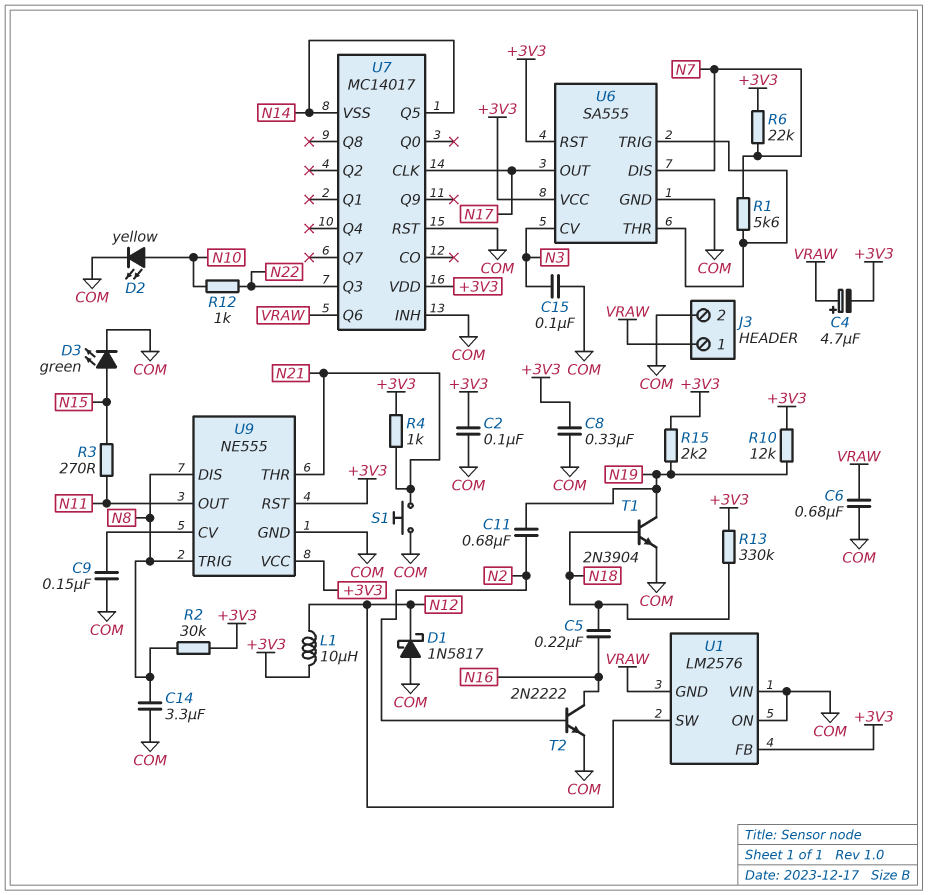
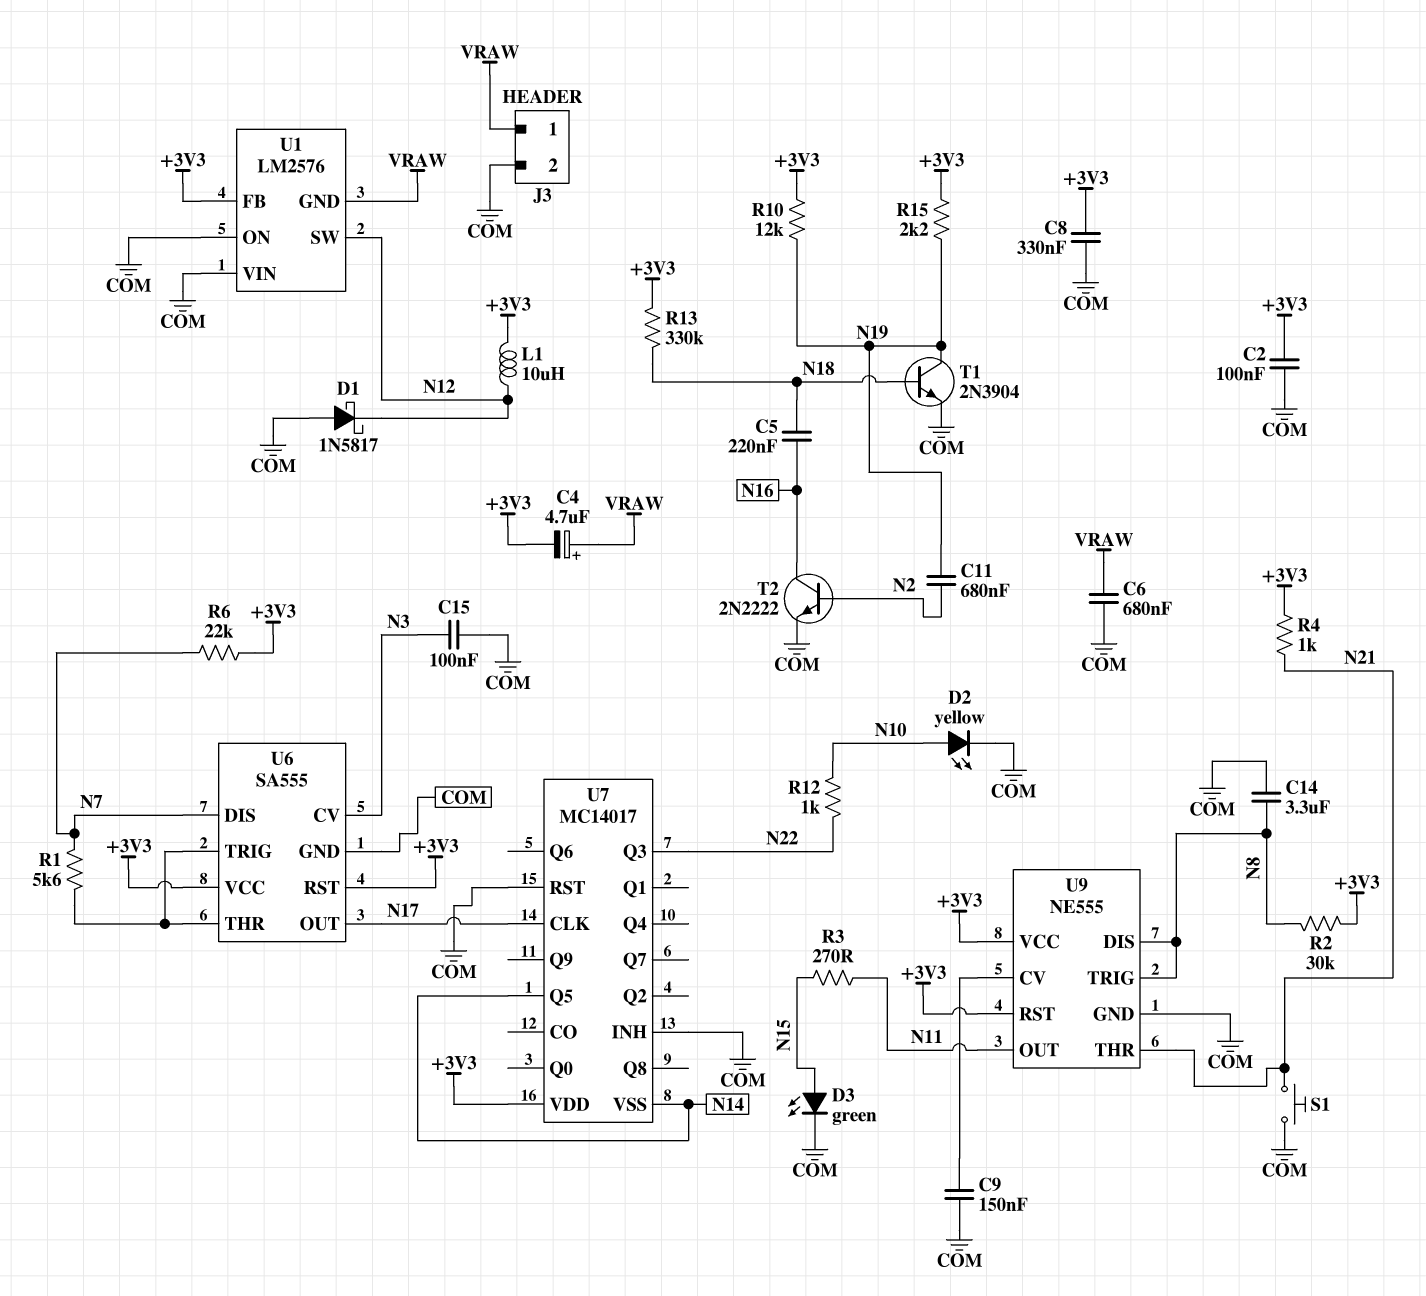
U7 pin Q6: VRAW -> none

